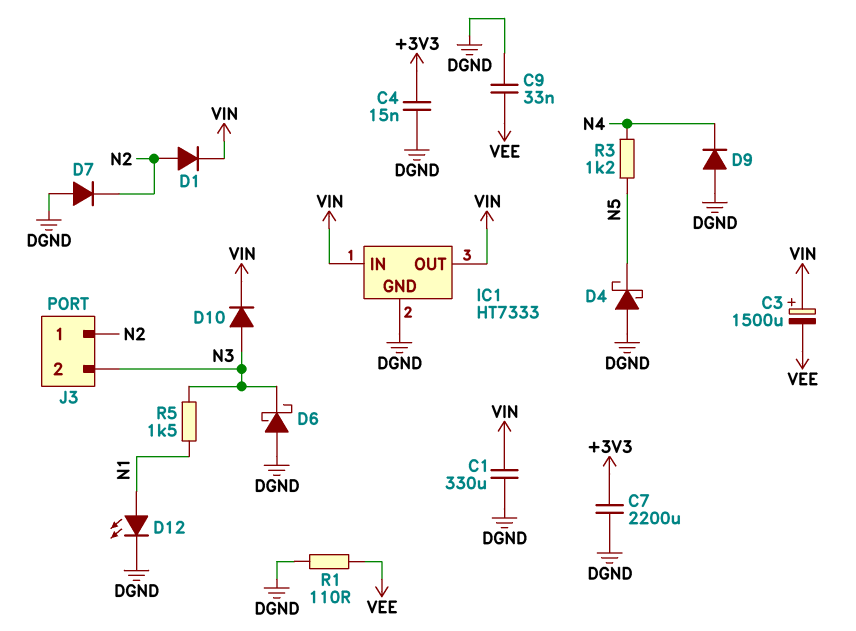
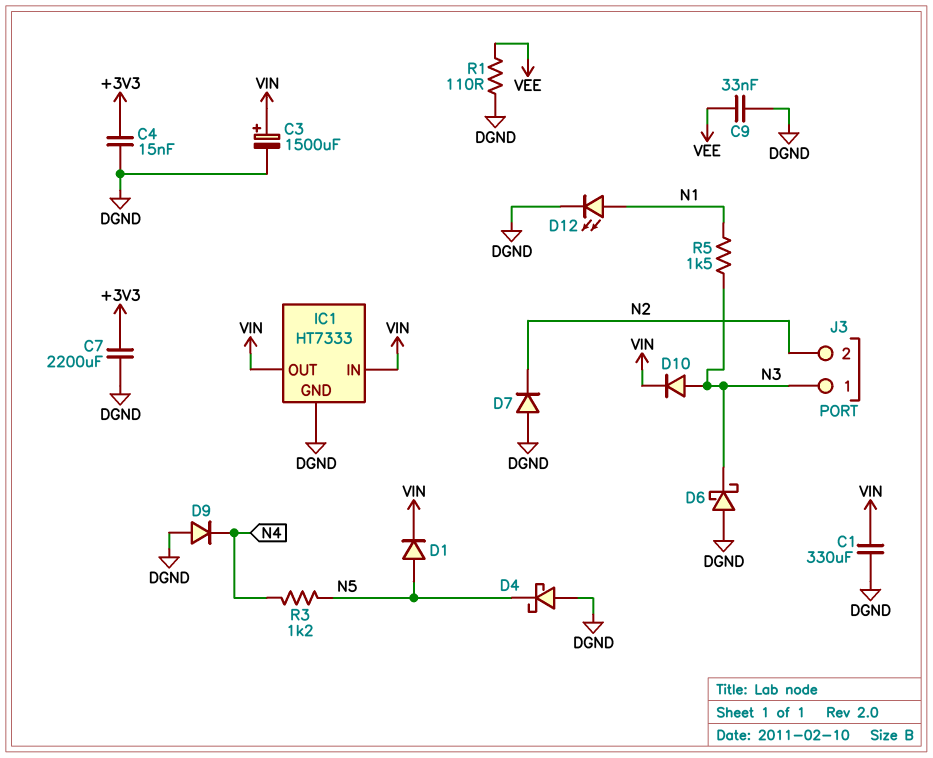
C3: 1500uF (plus VIN, minus VEE) -> 1500uF (plus VIN, minus DGND)
D1: diode (A N2, K VIN) -> diode (A N5, K VIN)
J3 pin 1: N2 -> N3
J3 pin 2: N3 -> N2

